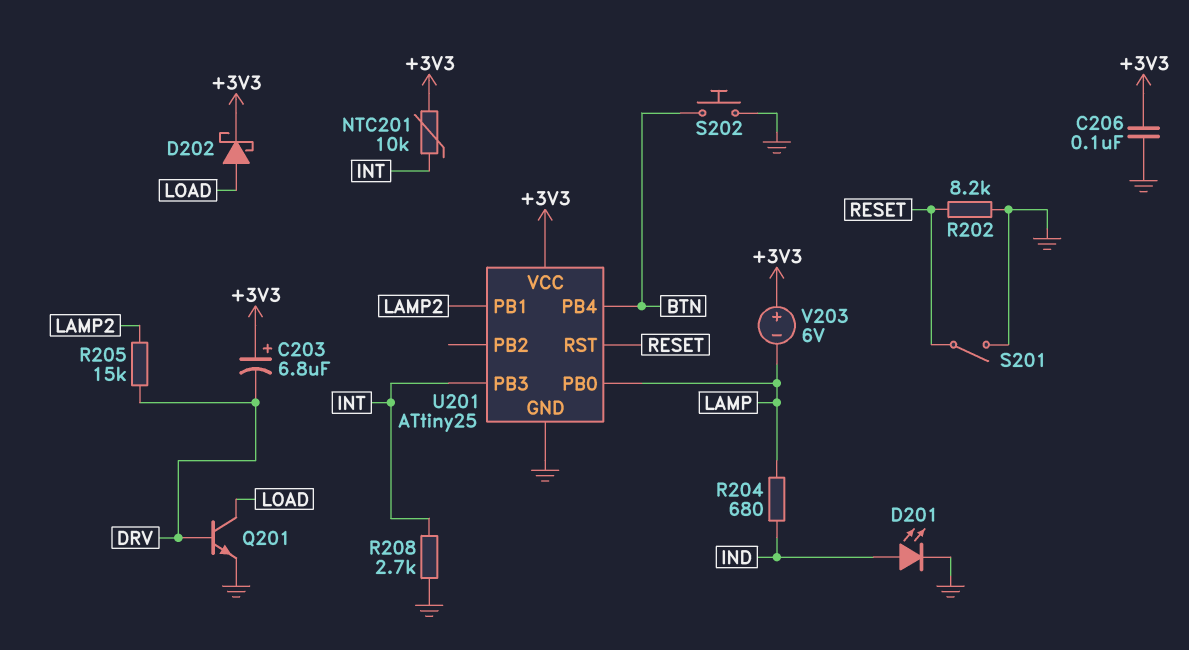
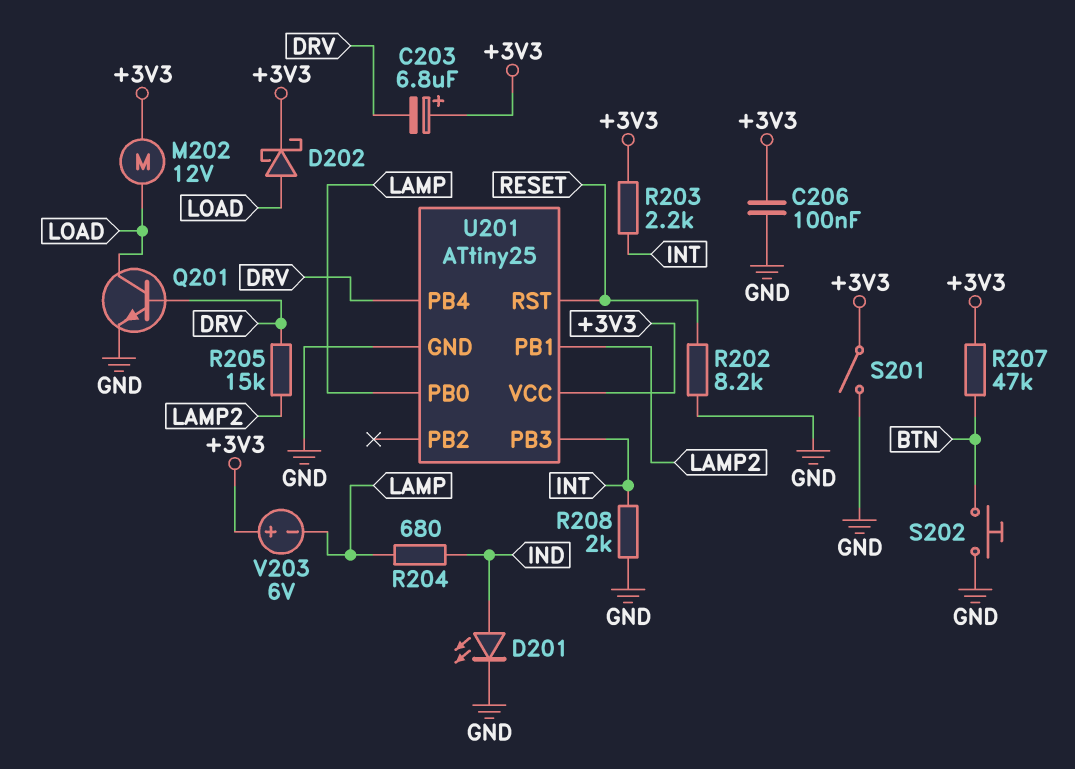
M202: none -> motor 12V (+3V3, LOAD)
NTC201: 10k (+3V3, INT) -> none
R203: none -> 2.2k (+3V3, INT)
R207: none -> 47k (+3V3, BTN)
R208: 2.7k (GND, INT) -> 2k (GND, INT)
S201: switch (GND, RESET) -> switch (+3V3, GND)
U201 pin PB4: BTN -> DRV

